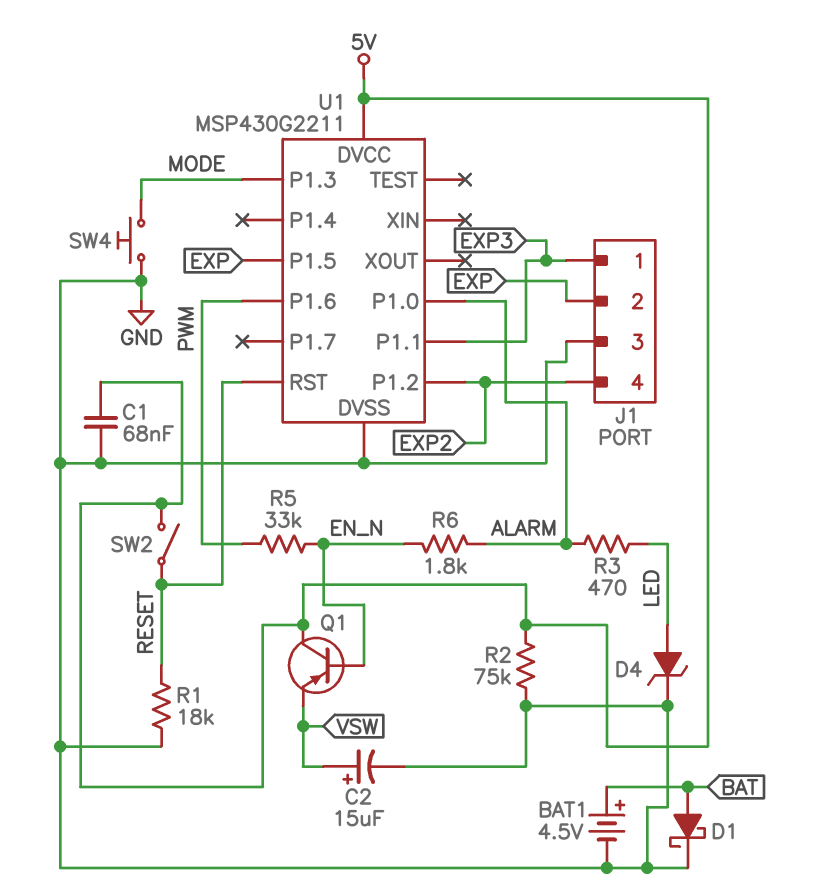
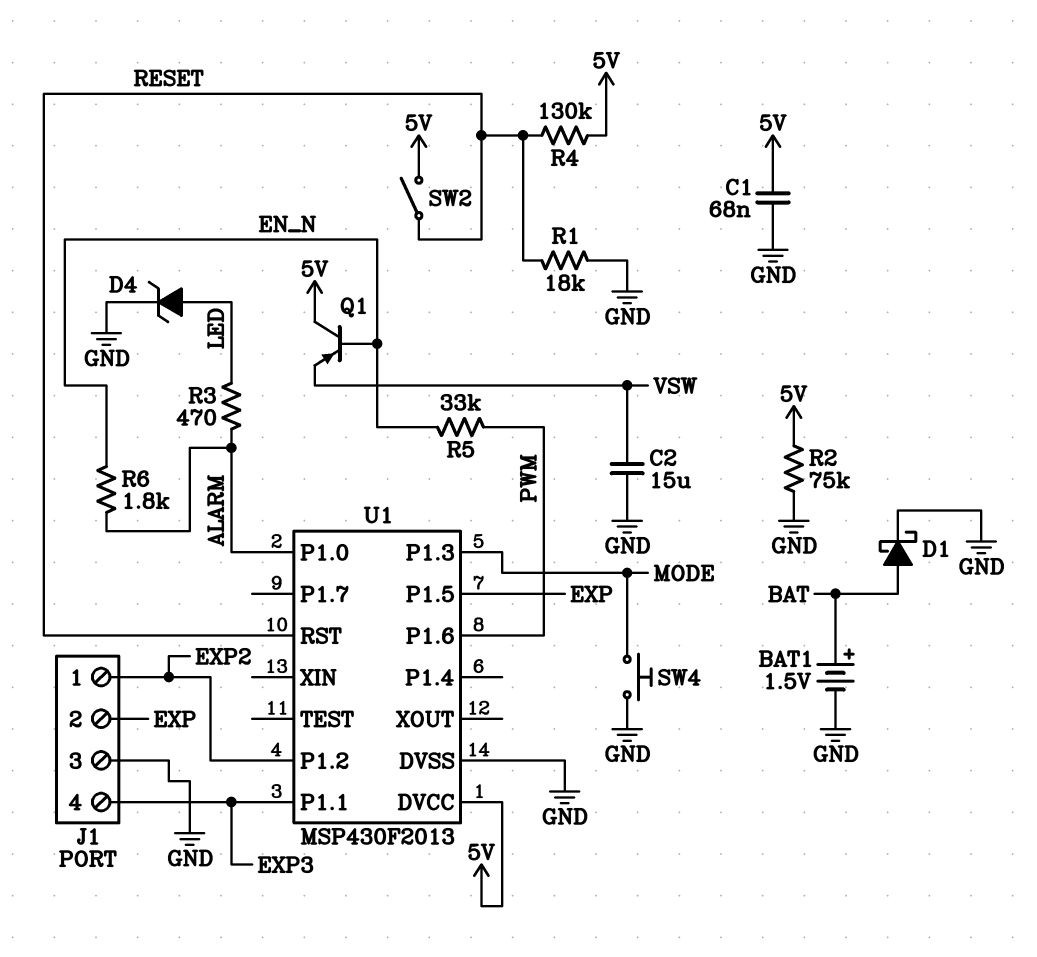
BAT1: 4.5V (plus BAT, minus GND) -> 1.5V (plus BAT, minus GND)
C2: 15uF (plus VSW, minus GND) -> 15uF (GND, VSW)
J1 pin 1: EXP3 -> EXP2
J1 pin 4: EXP2 -> EXP3
R4: none -> 130k (5V, RESET)
U1: MSP430G2211 -> MSP430F2013

